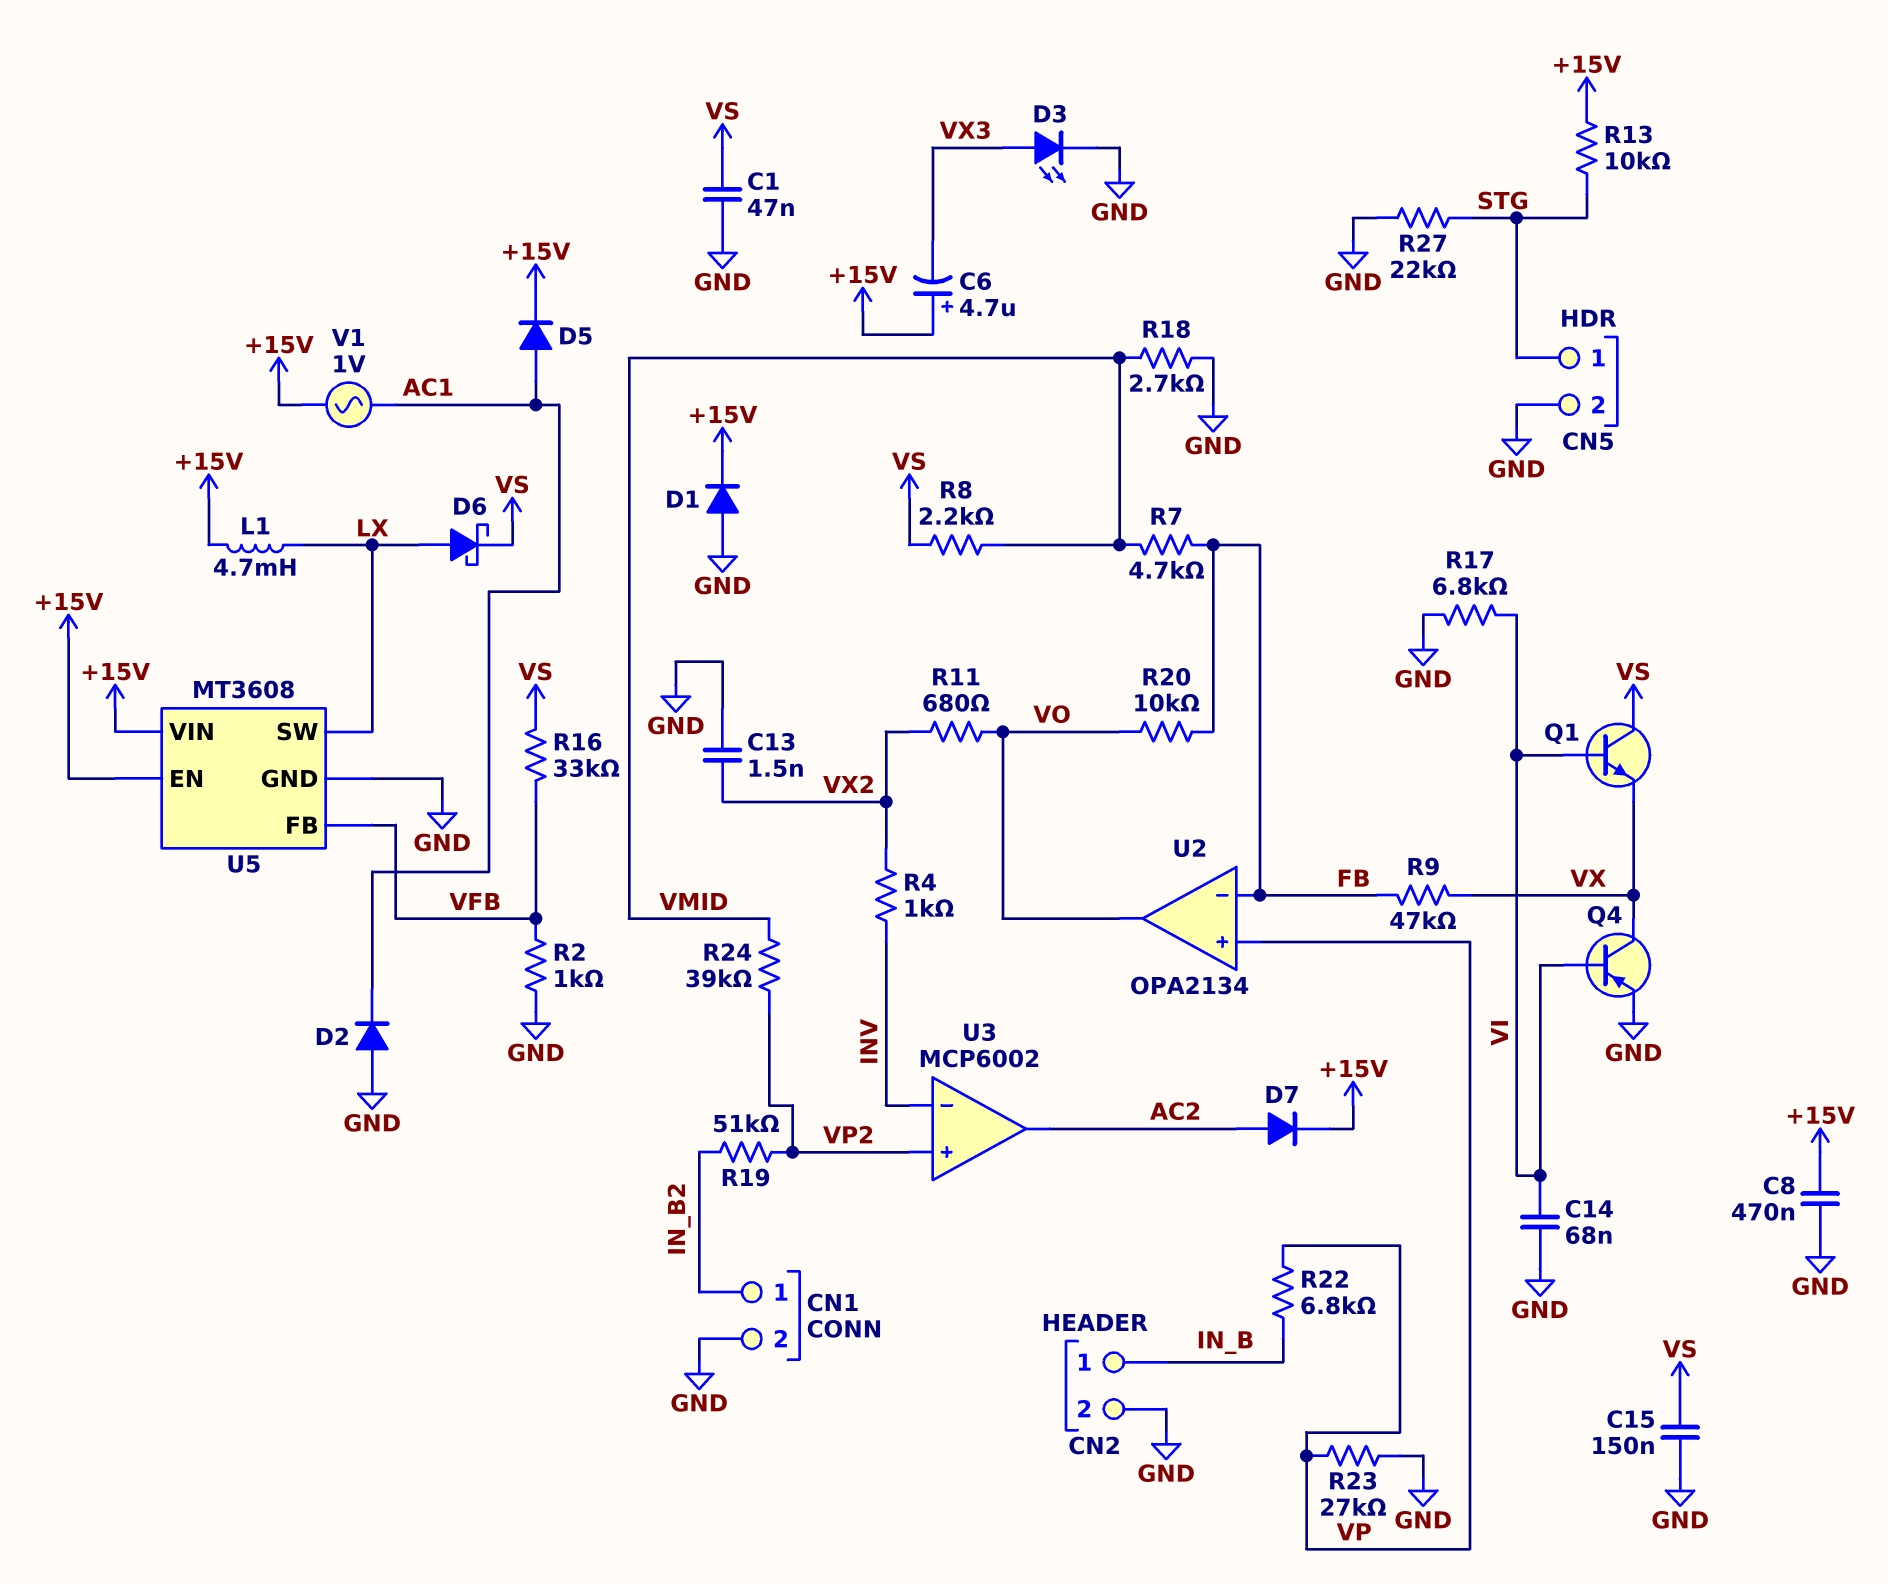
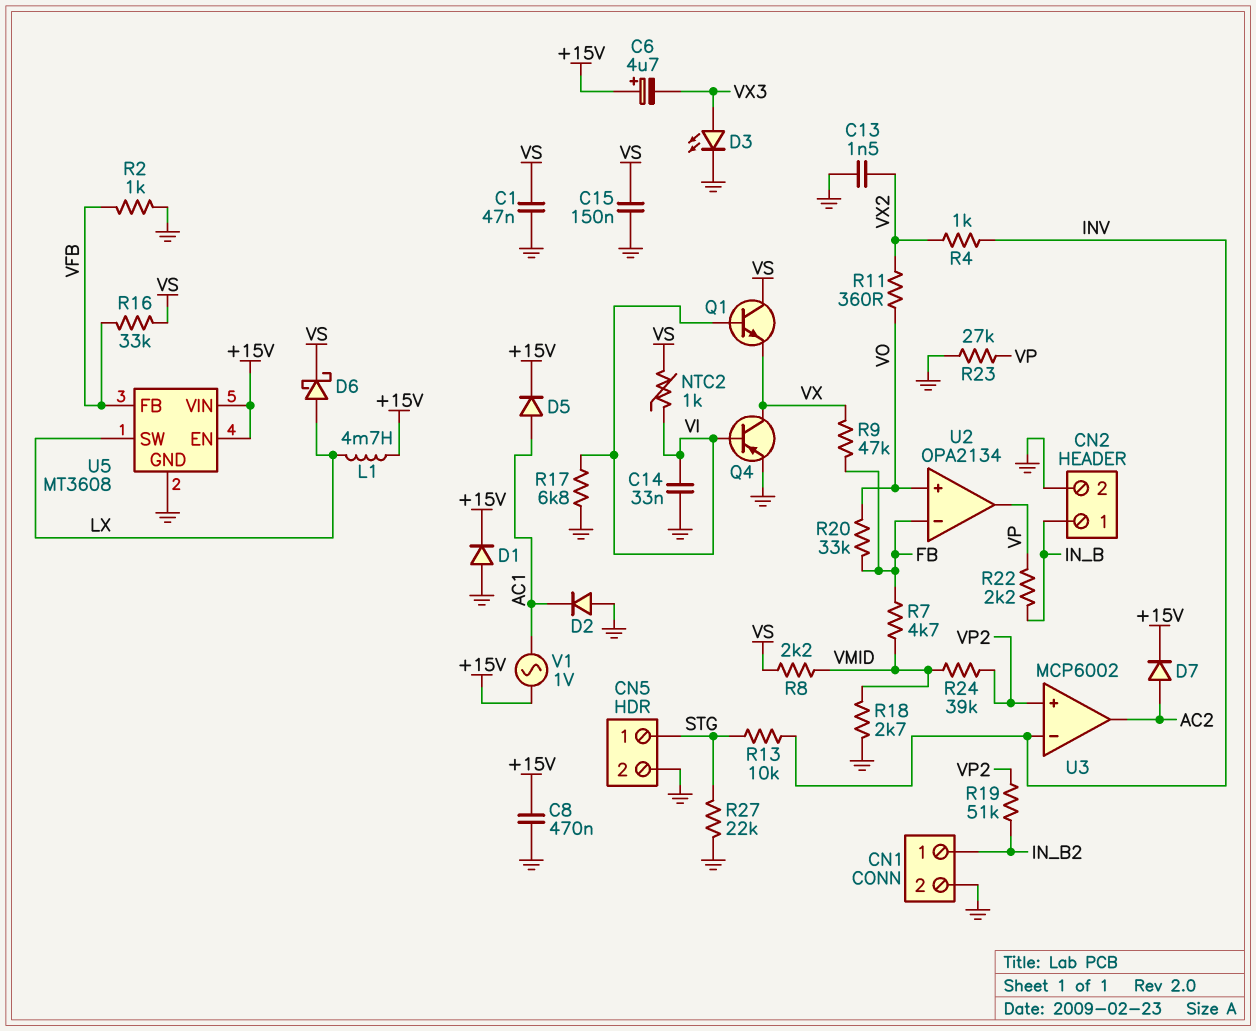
C14: 68nF (GND, VI) -> 33nF (GND, VI)
NTC2: none -> 1k (VI, VS)
R11: 680 (VO, VX2) -> 360 (VO, VX2)
R13: 10k (+15V, STG) -> 10k (INV, STG)
R20: 10k (FB, VO) -> 33k (FB, VO)
R22: 6.8k (IN_B, VP) -> 2.2k (IN_B, VP)
U2 pin in+: VP -> VO
U2 pin out: VO -> VP

